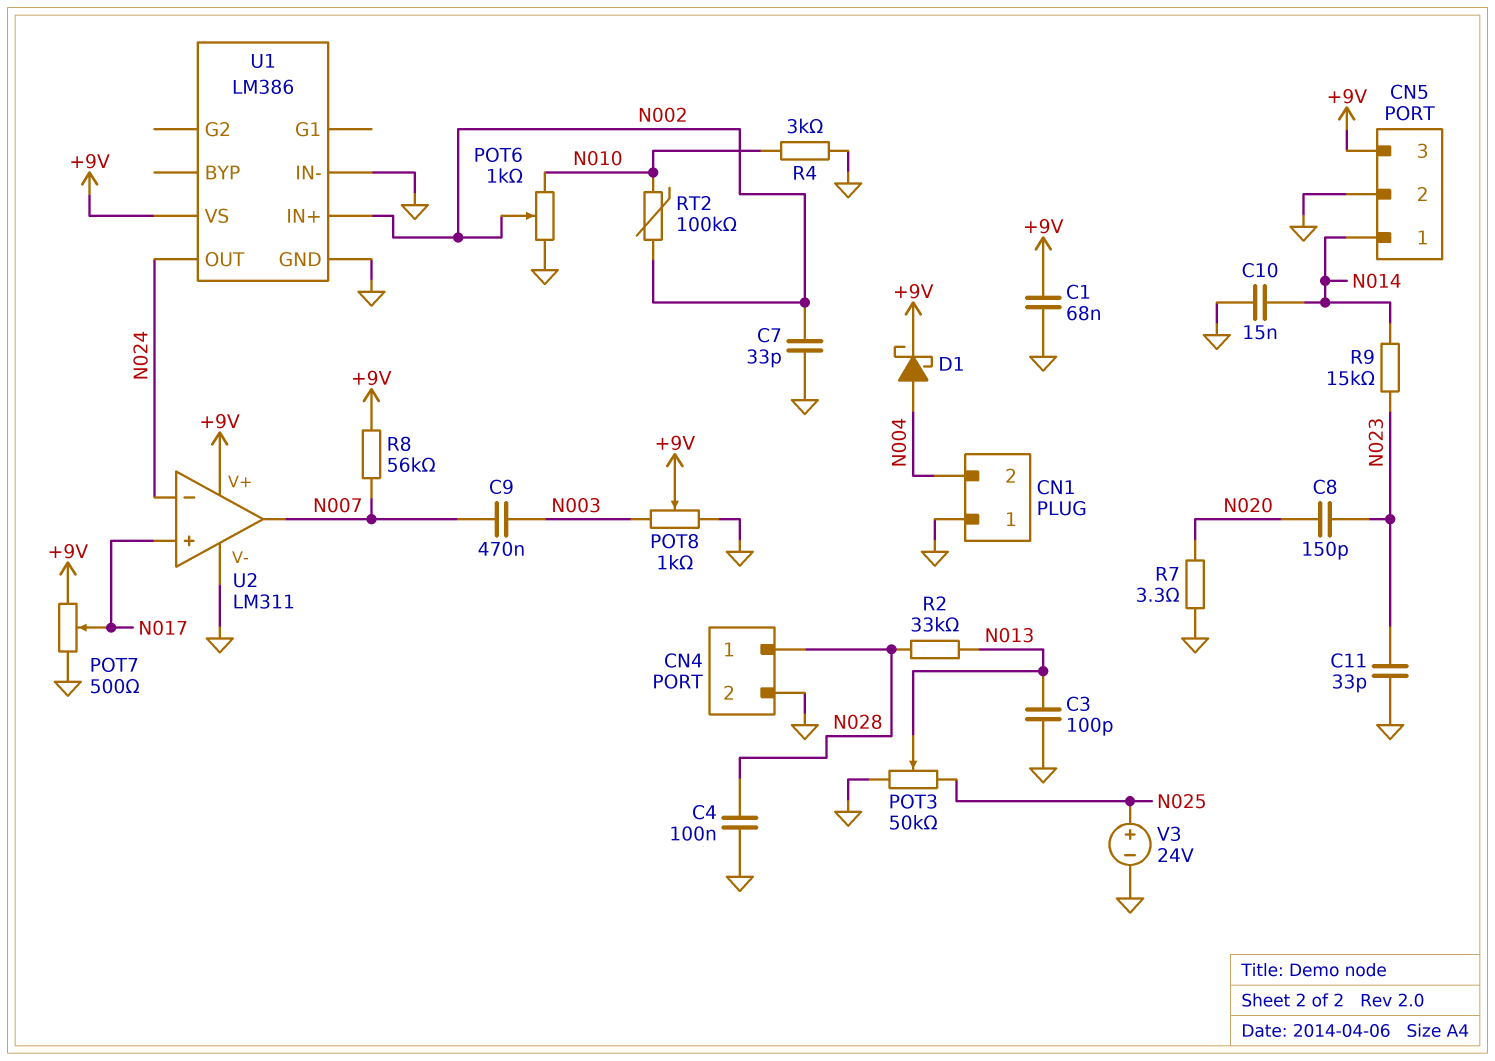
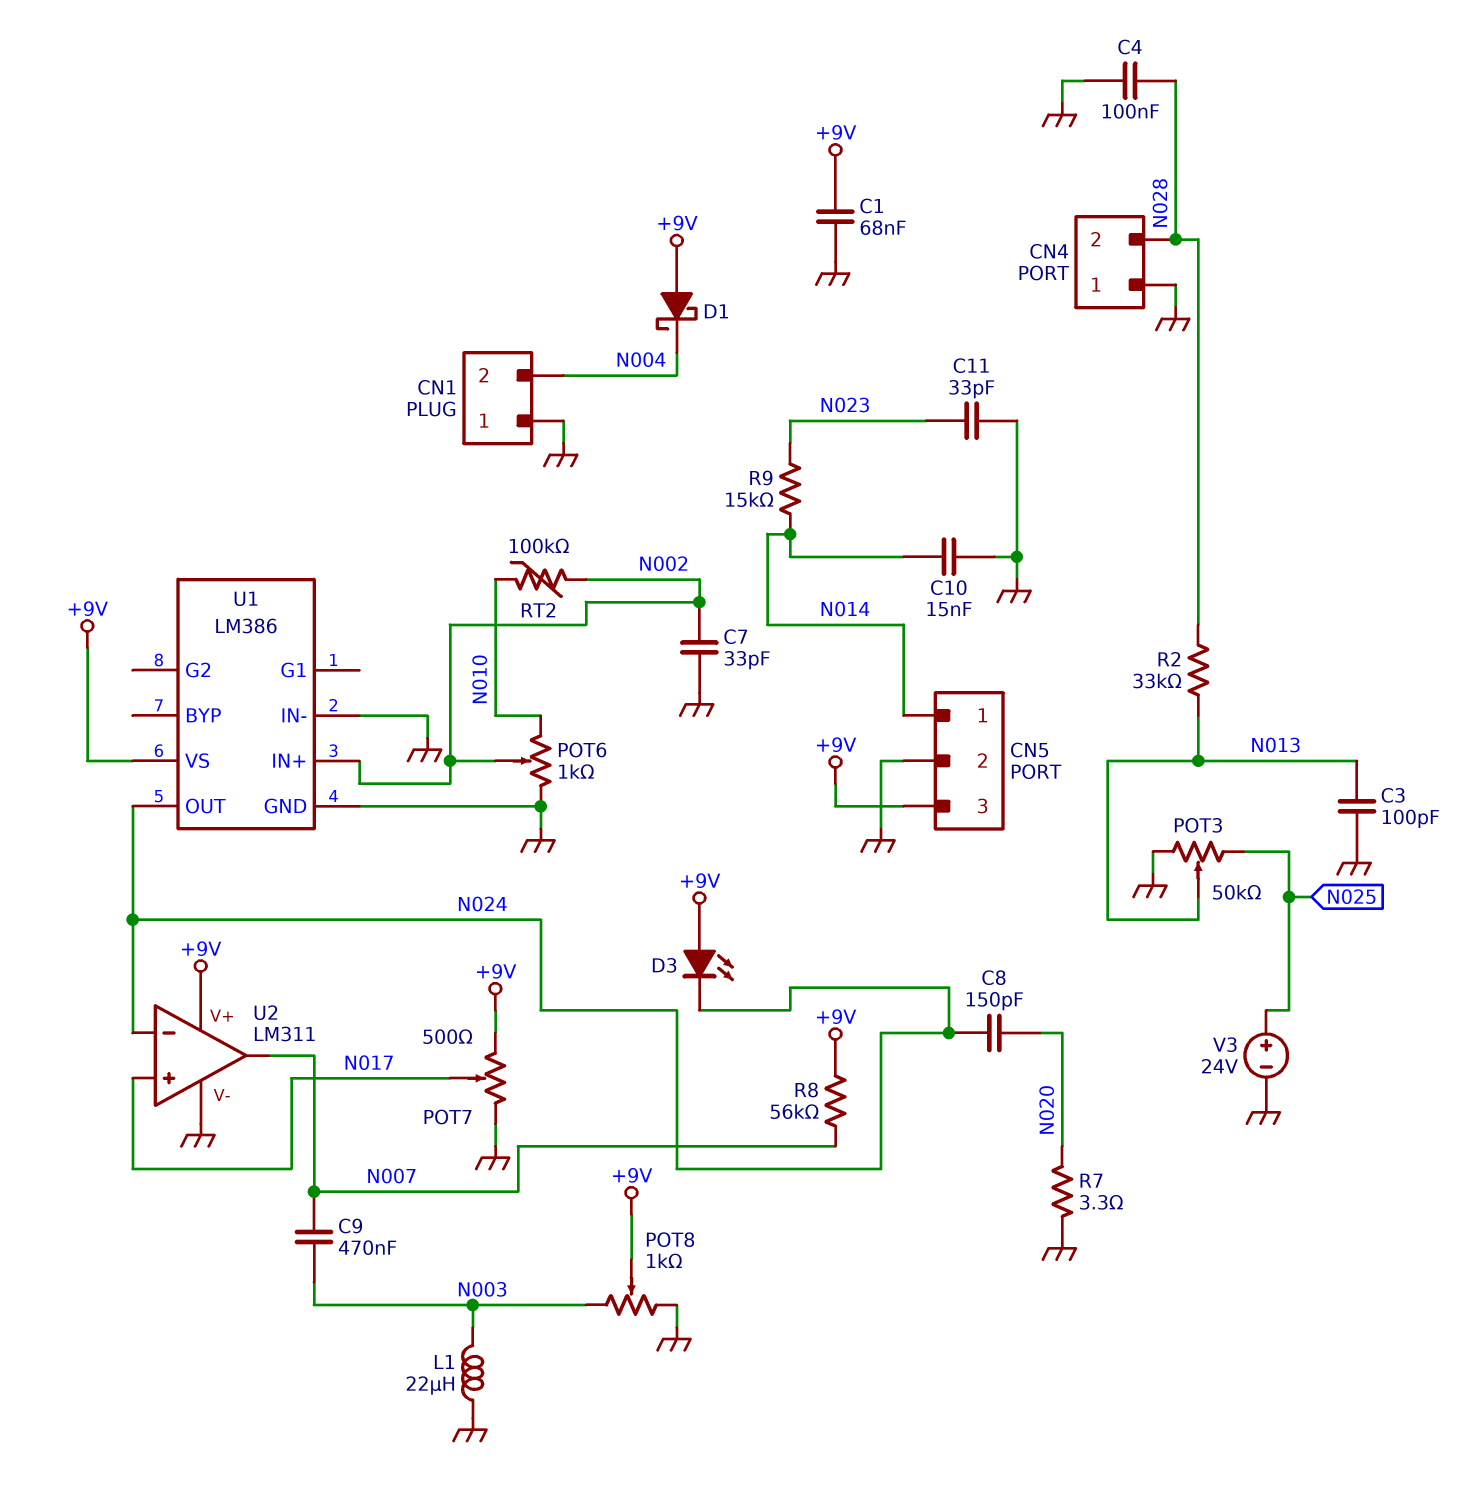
C8: 150pF (N020, N023) -> 150pF (N020, N024)
CN4 pin 1: N028 -> GND
CN4 pin 2: GND -> N028
D1: schottky (A N004, K +9V) -> schottky (A +9V, K N004)
D3: none -> LED (A +9V, K N024)
L1: none -> 22uH (GND, N003)
R4: 3k (GND, N010) -> none

